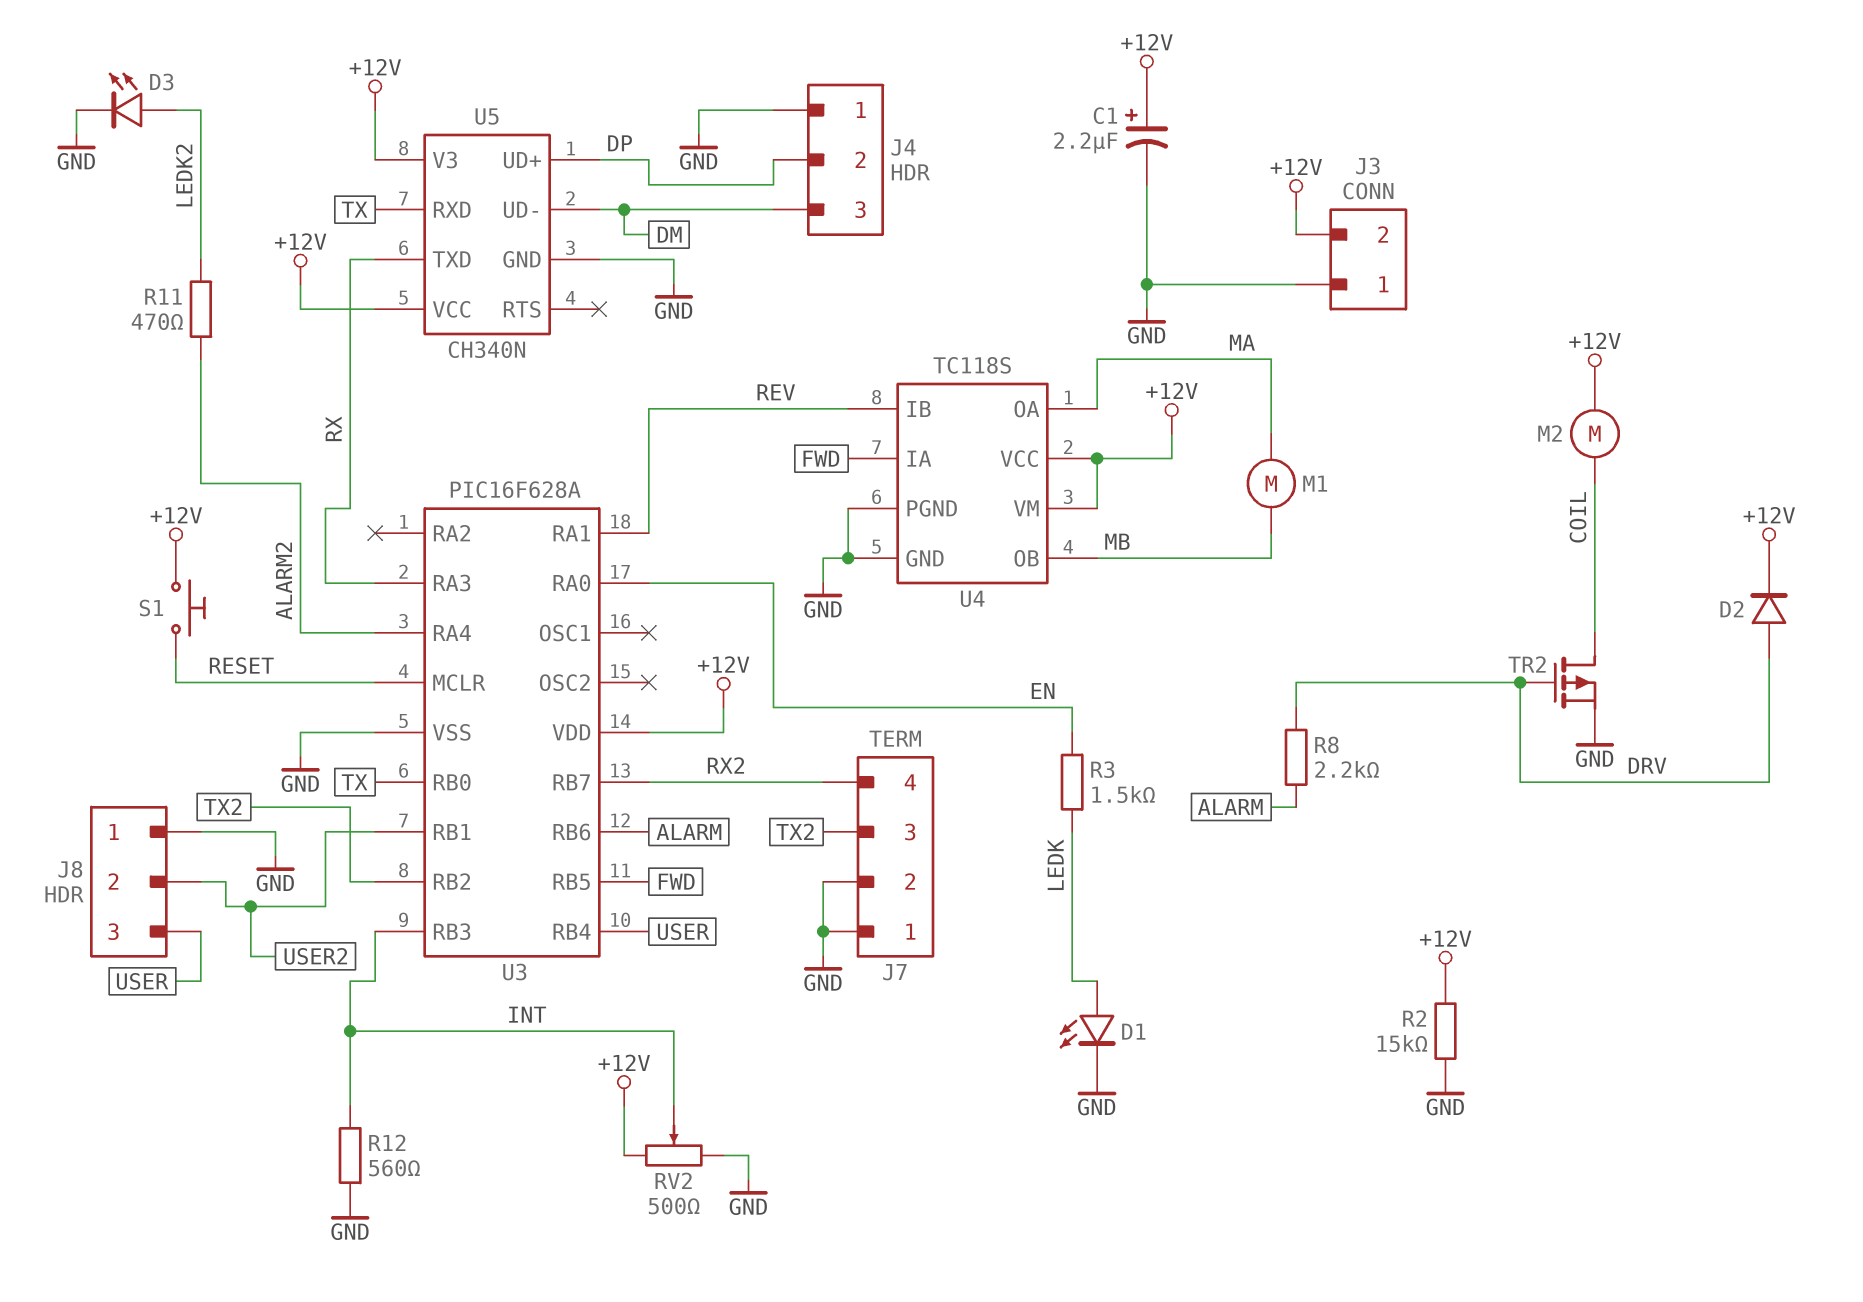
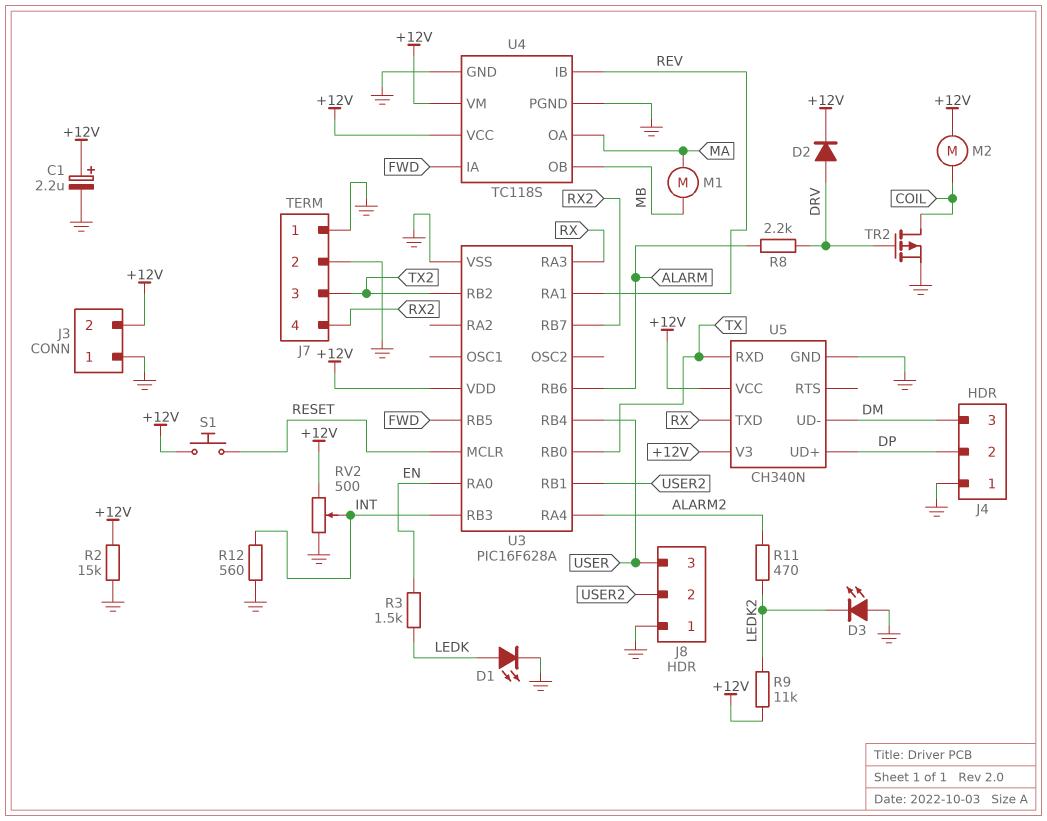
D3: LED (A LEDK2, K GND) -> LED (A GND, K LEDK2)
R9: none -> 11k (+12V, LEDK2)

